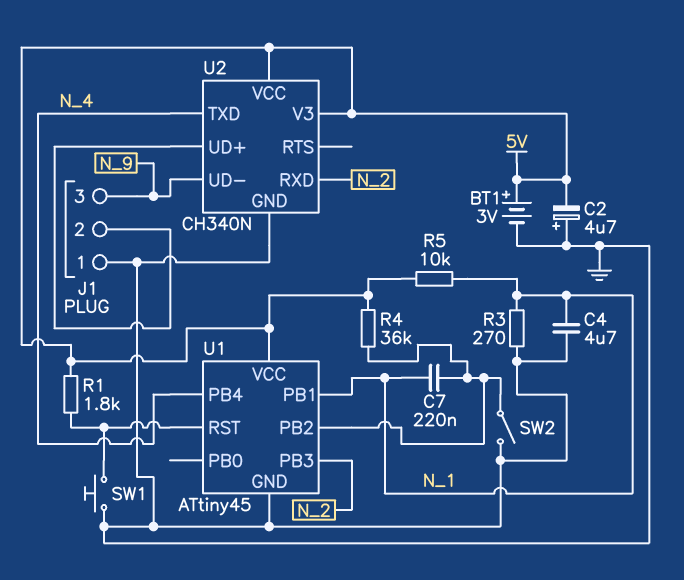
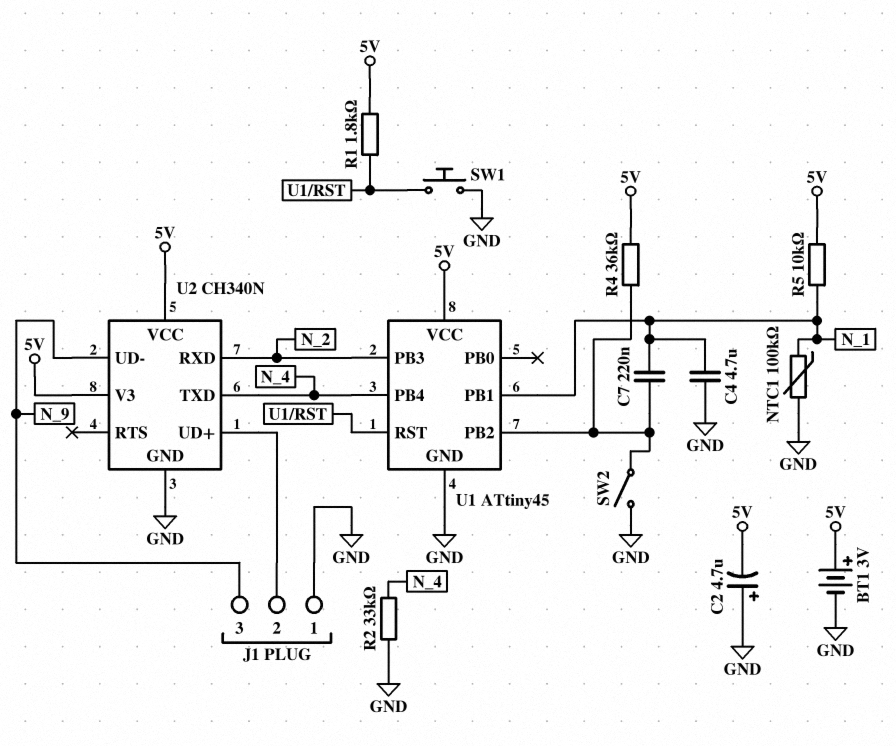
NTC1: none -> 100k (GND, N_1)
R2: none -> 33k (GND, N_4)
R3: 270 (GND, N_1) -> none

